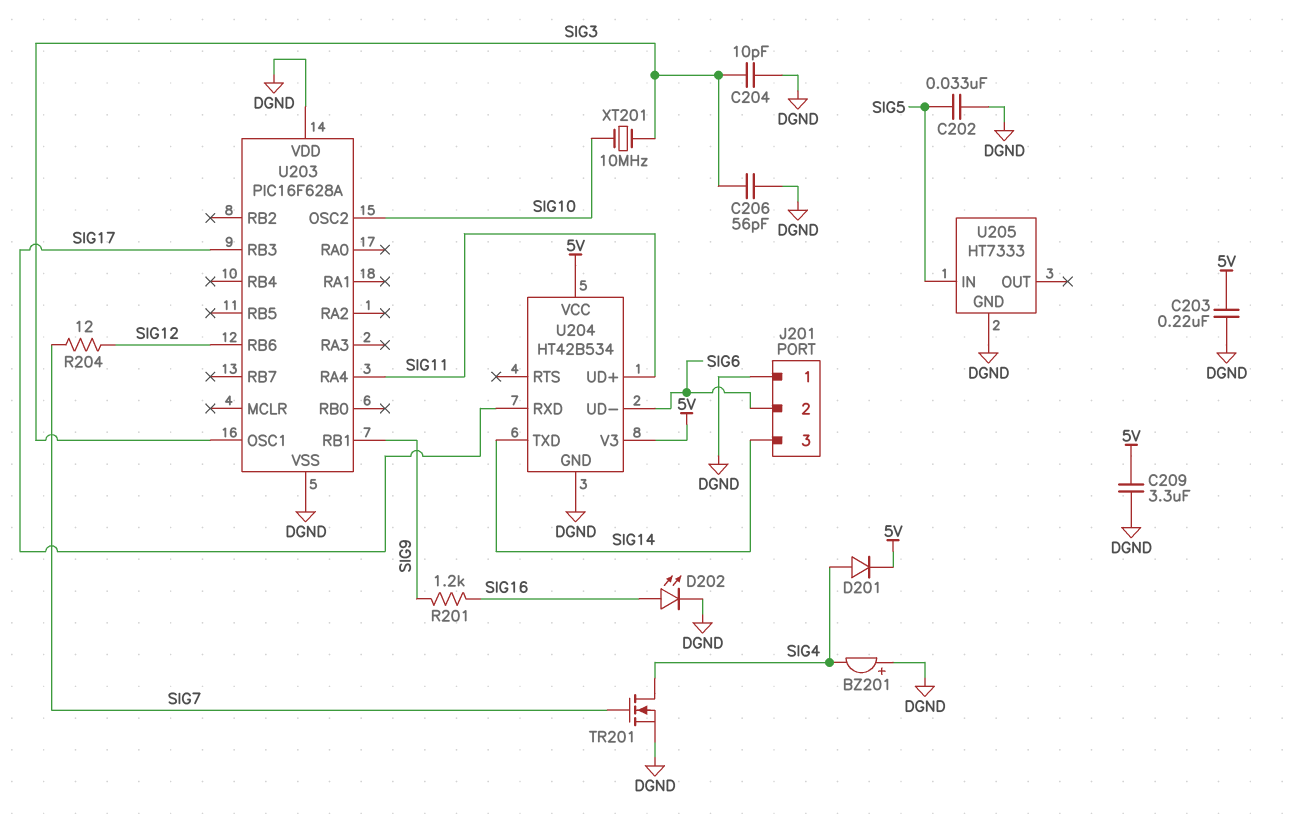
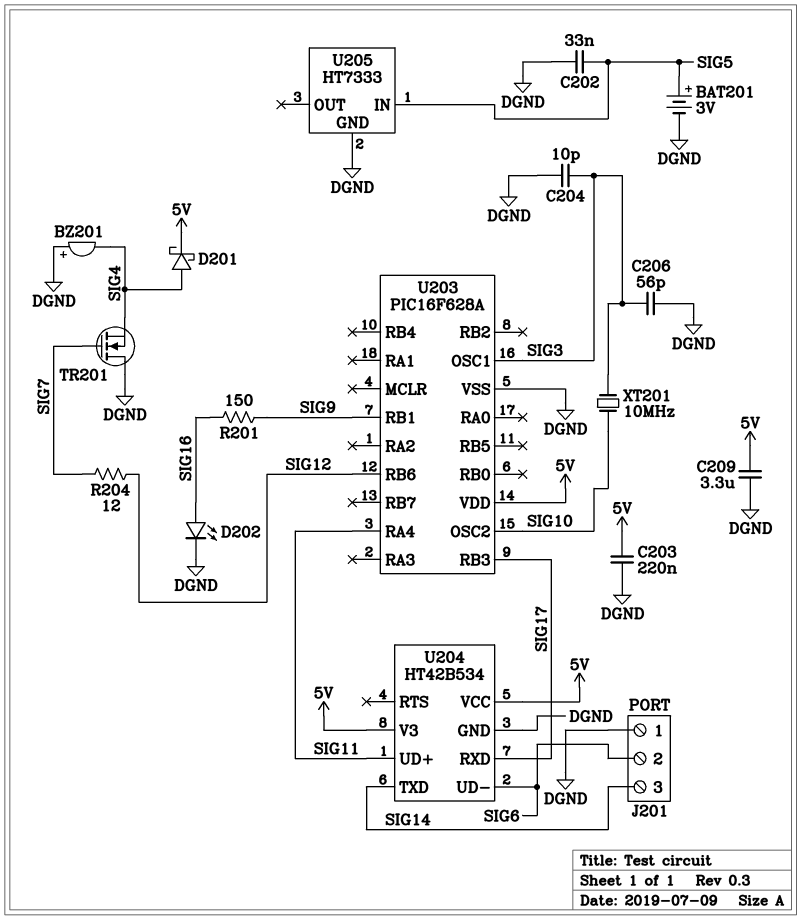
BAT201: none -> 3V (plus SIG5, minus DGND)
D201: diode (A SIG4, K 5V) -> schottky (A SIG4, K 5V)
R201: 1.2k (SIG9, SIG16) -> 150 (SIG9, SIG16)
TR201: NMOS (G SIG7, D SIG4, S DGND) -> NMOS (G SIG7, D DGND, S SIG4)
U203 pin VDD: DGND -> 5V

